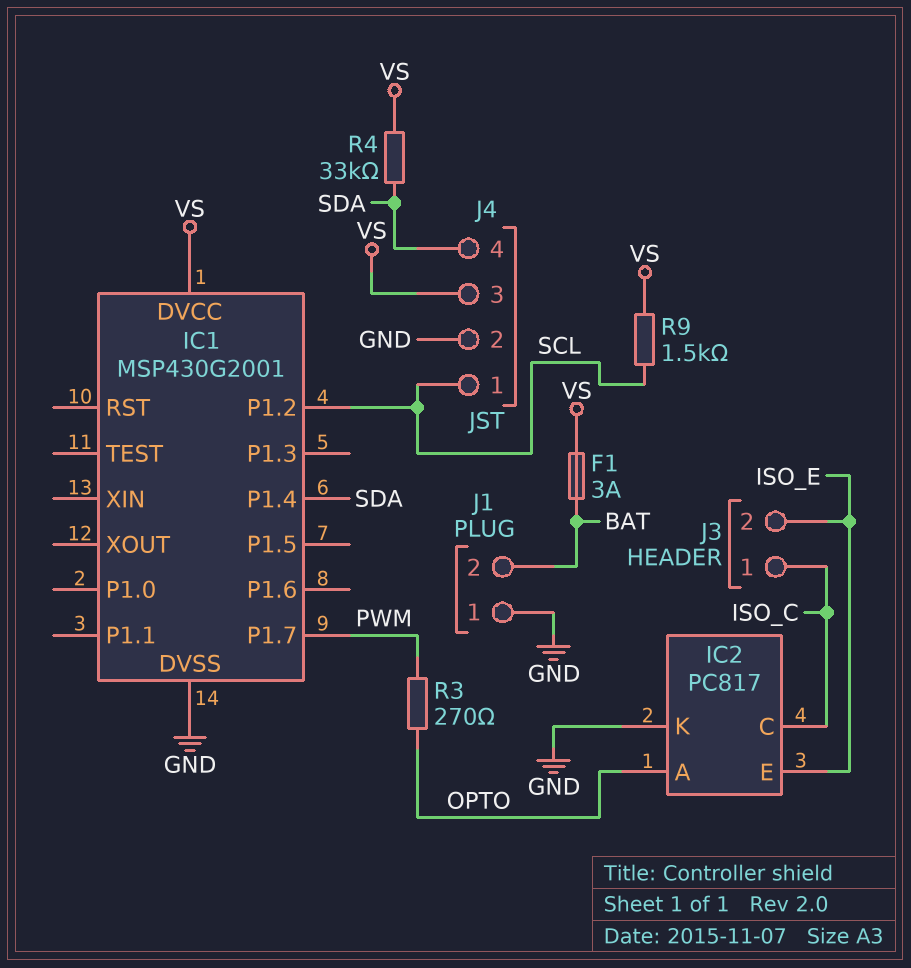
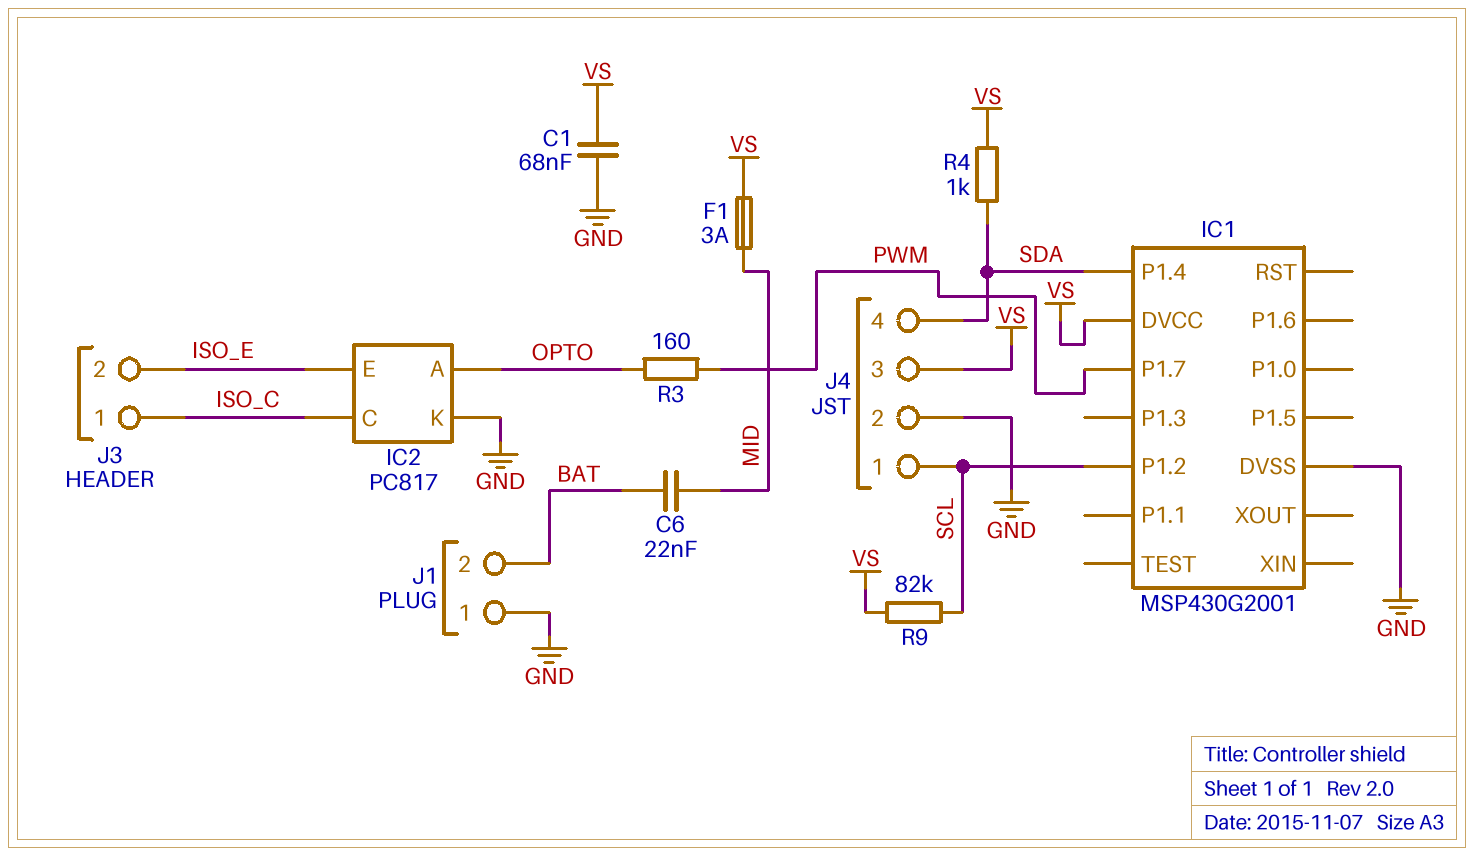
C1: none -> 68nF (GND, VS)
C6: none -> 22nF (BAT, MID)
F1: 3A (BAT, VS) -> 3A (MID, VS)
R3: 270 (OPTO, PWM) -> 160 (OPTO, PWM)
R4: 33k (SDA, VS) -> 1k (SDA, VS)
R9: 1.5k (SCL, VS) -> 82k (SCL, VS)

